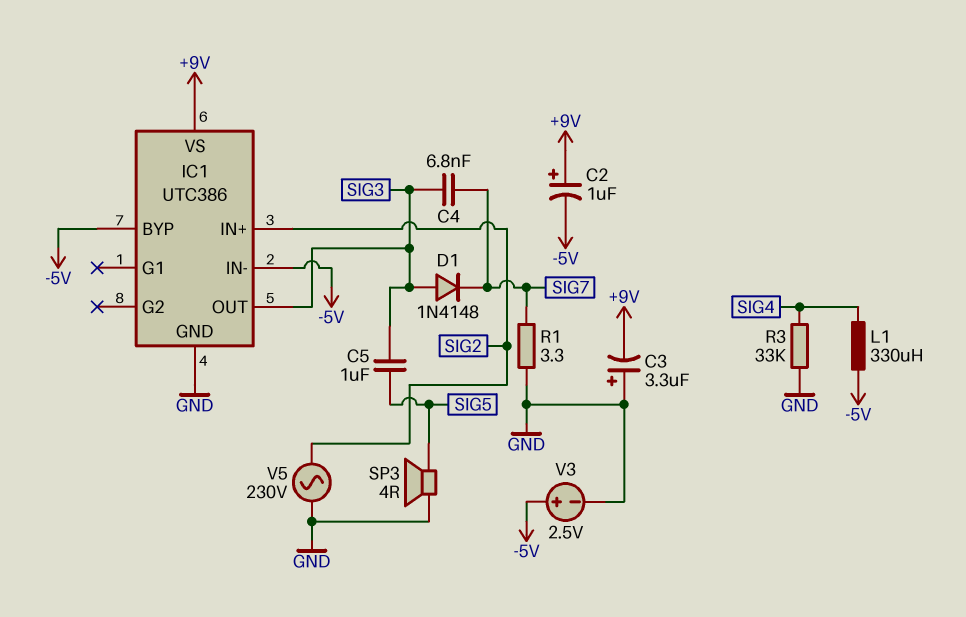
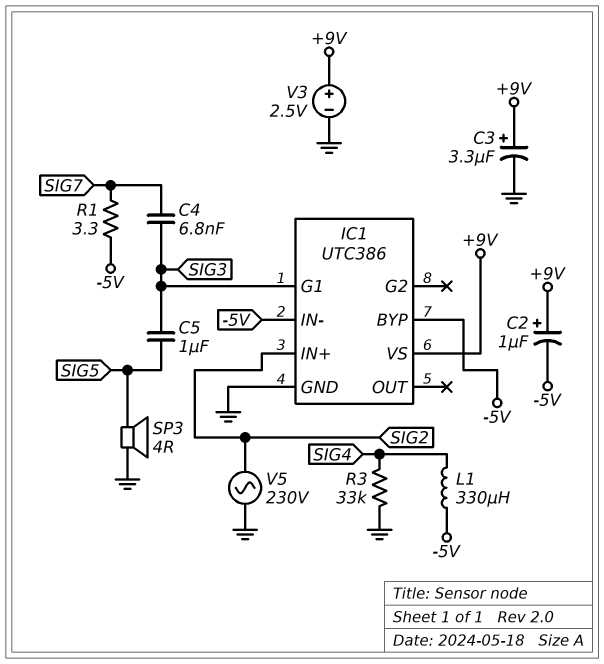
C3: 3.3uF (plus GND, minus +9V) -> 3.3uF (plus +9V, minus GND)
D1: diode 1N4148 (A SIG3, K SIG7) -> none
IC1 pin G1: none -> SIG3
IC1 pin OUT: SIG3 -> none
R1: 3.3 (GND, SIG7) -> 3.3 (-5V, SIG7)
V3: 2.5V (plus -5V, minus GND) -> 2.5V (plus +9V, minus GND)

